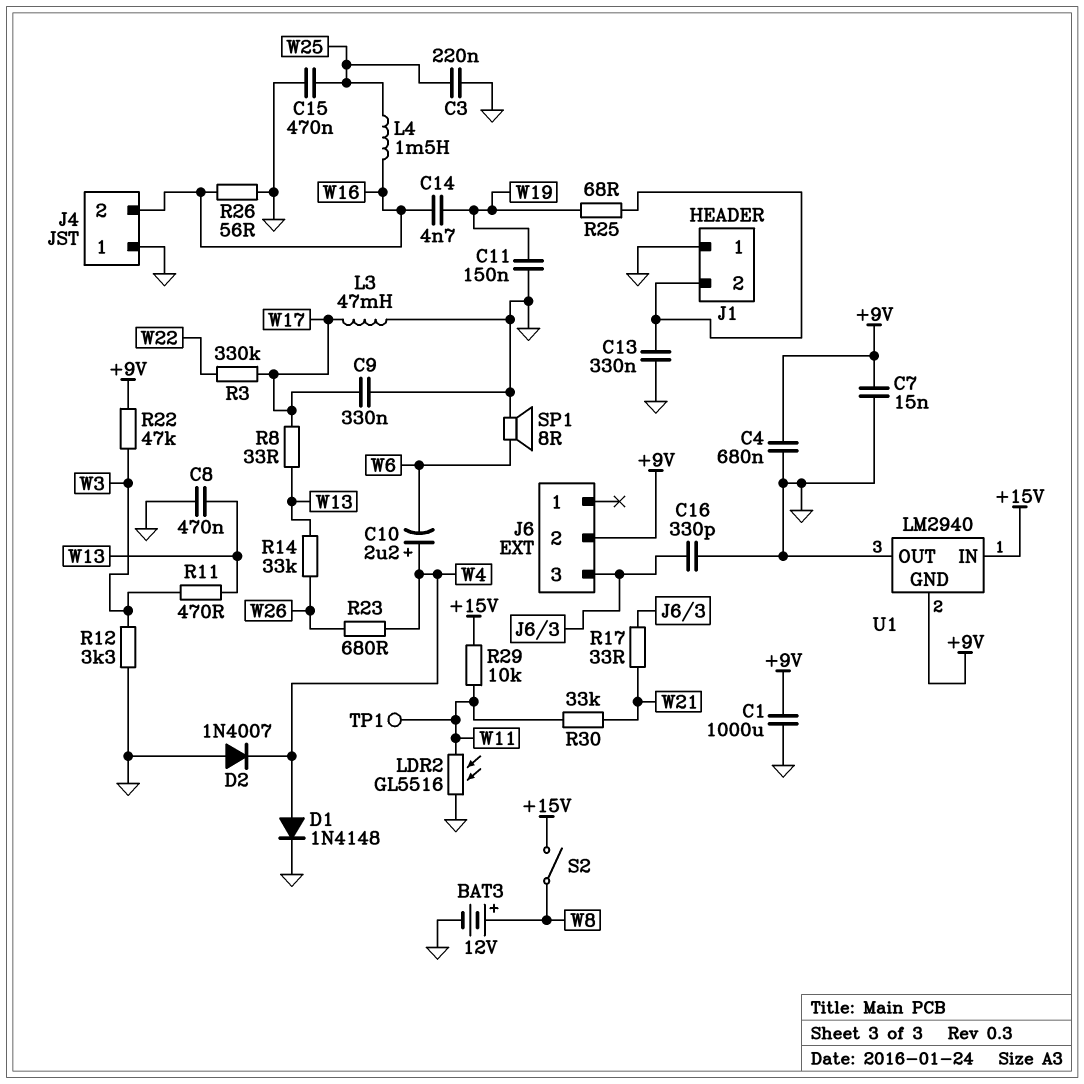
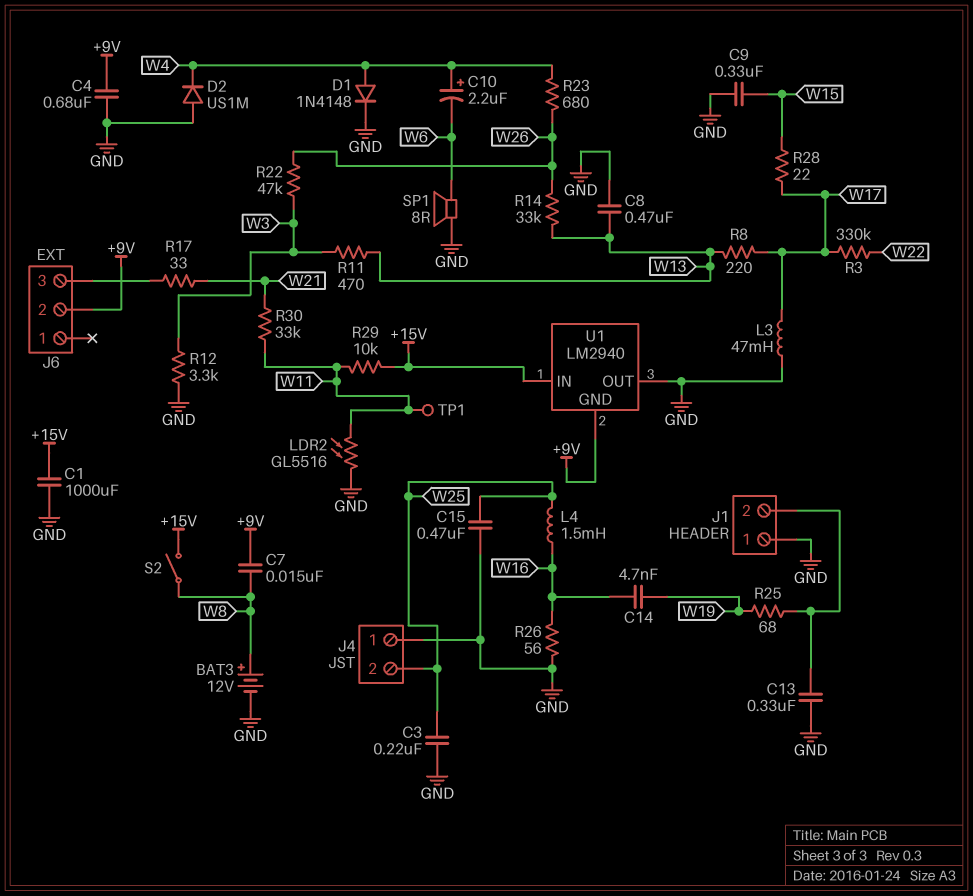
C1: 1000uF (+9V, GND) -> 1000uF (+15V, GND)
C7: 15nF (+9V, GND) -> 15nF (+9V, W8)
C9: 330nF (GND, W17) -> 330nF (GND, W15)
C11: 150nF (GND, W19) -> none
C16: 330pF (GND, J6/3) -> none
D2: diode 1N4007 (A GND, K W4) -> diode US1M (A GND, K W4)
J4 pin 2: W16 -> W25
R8: 33 (W13, W17) -> 220 (W13, W17)
R22: 47k (+9V, W3) -> 47k (W3, W26)
R28: none -> 22 (W15, W17)

